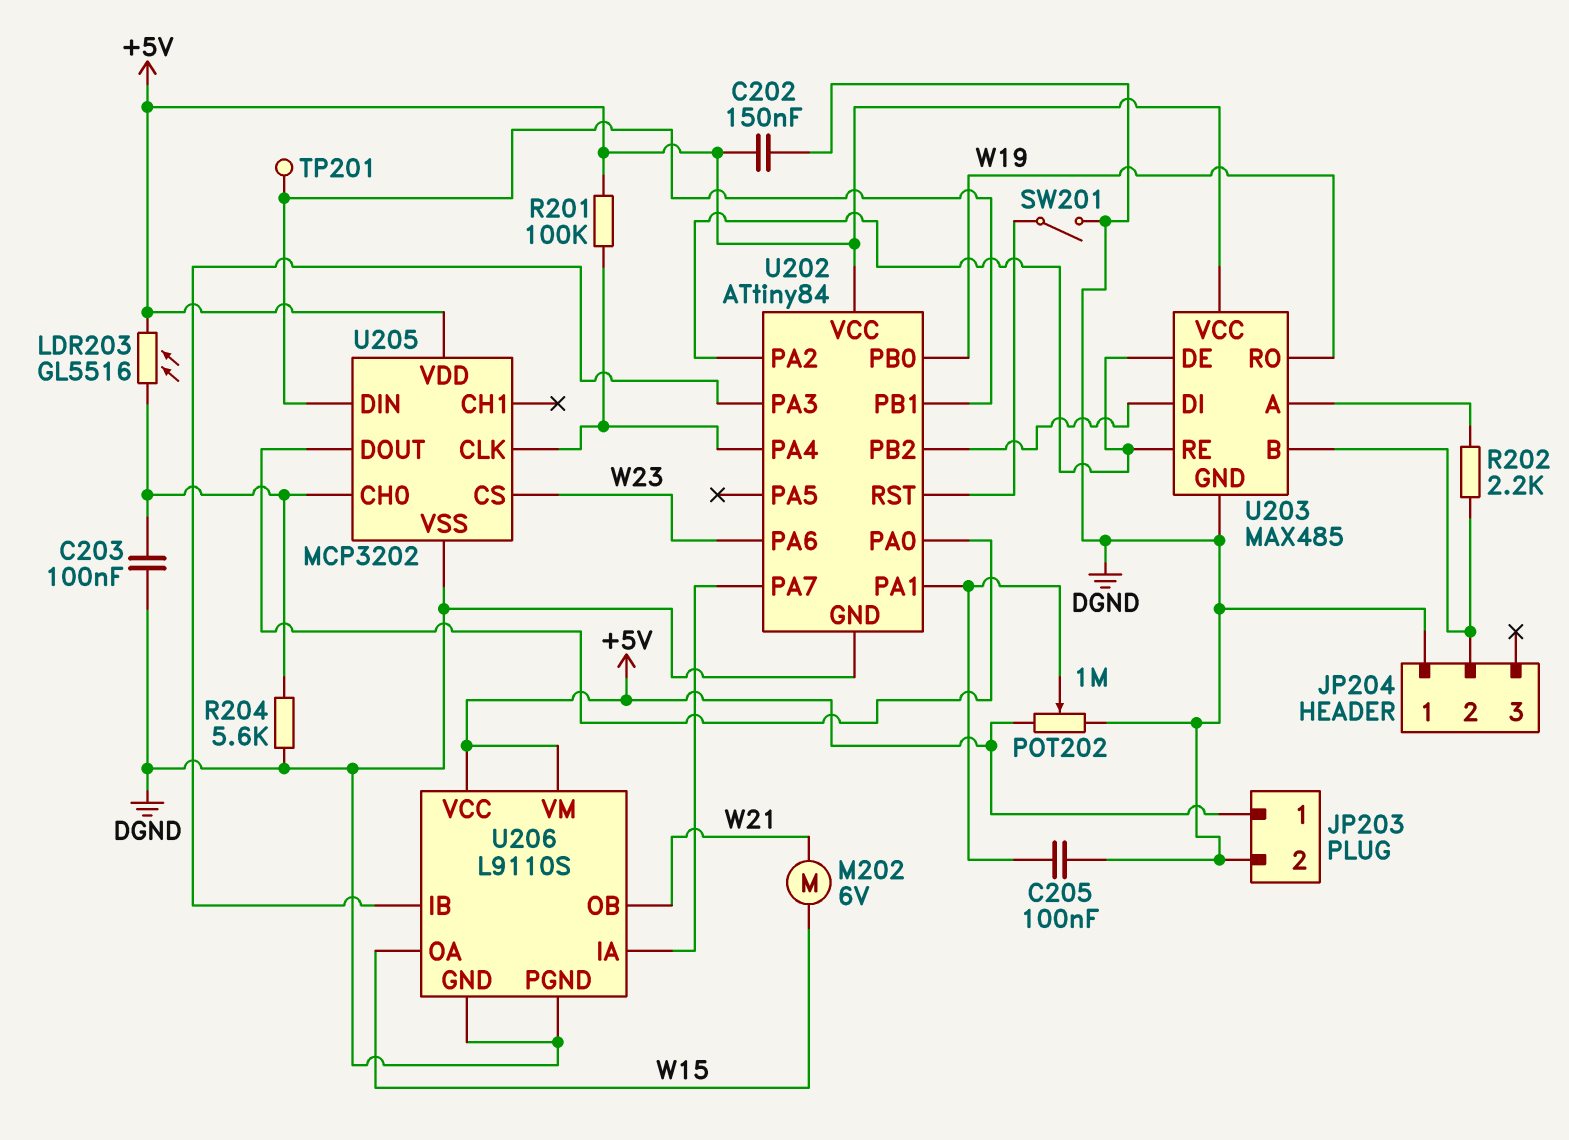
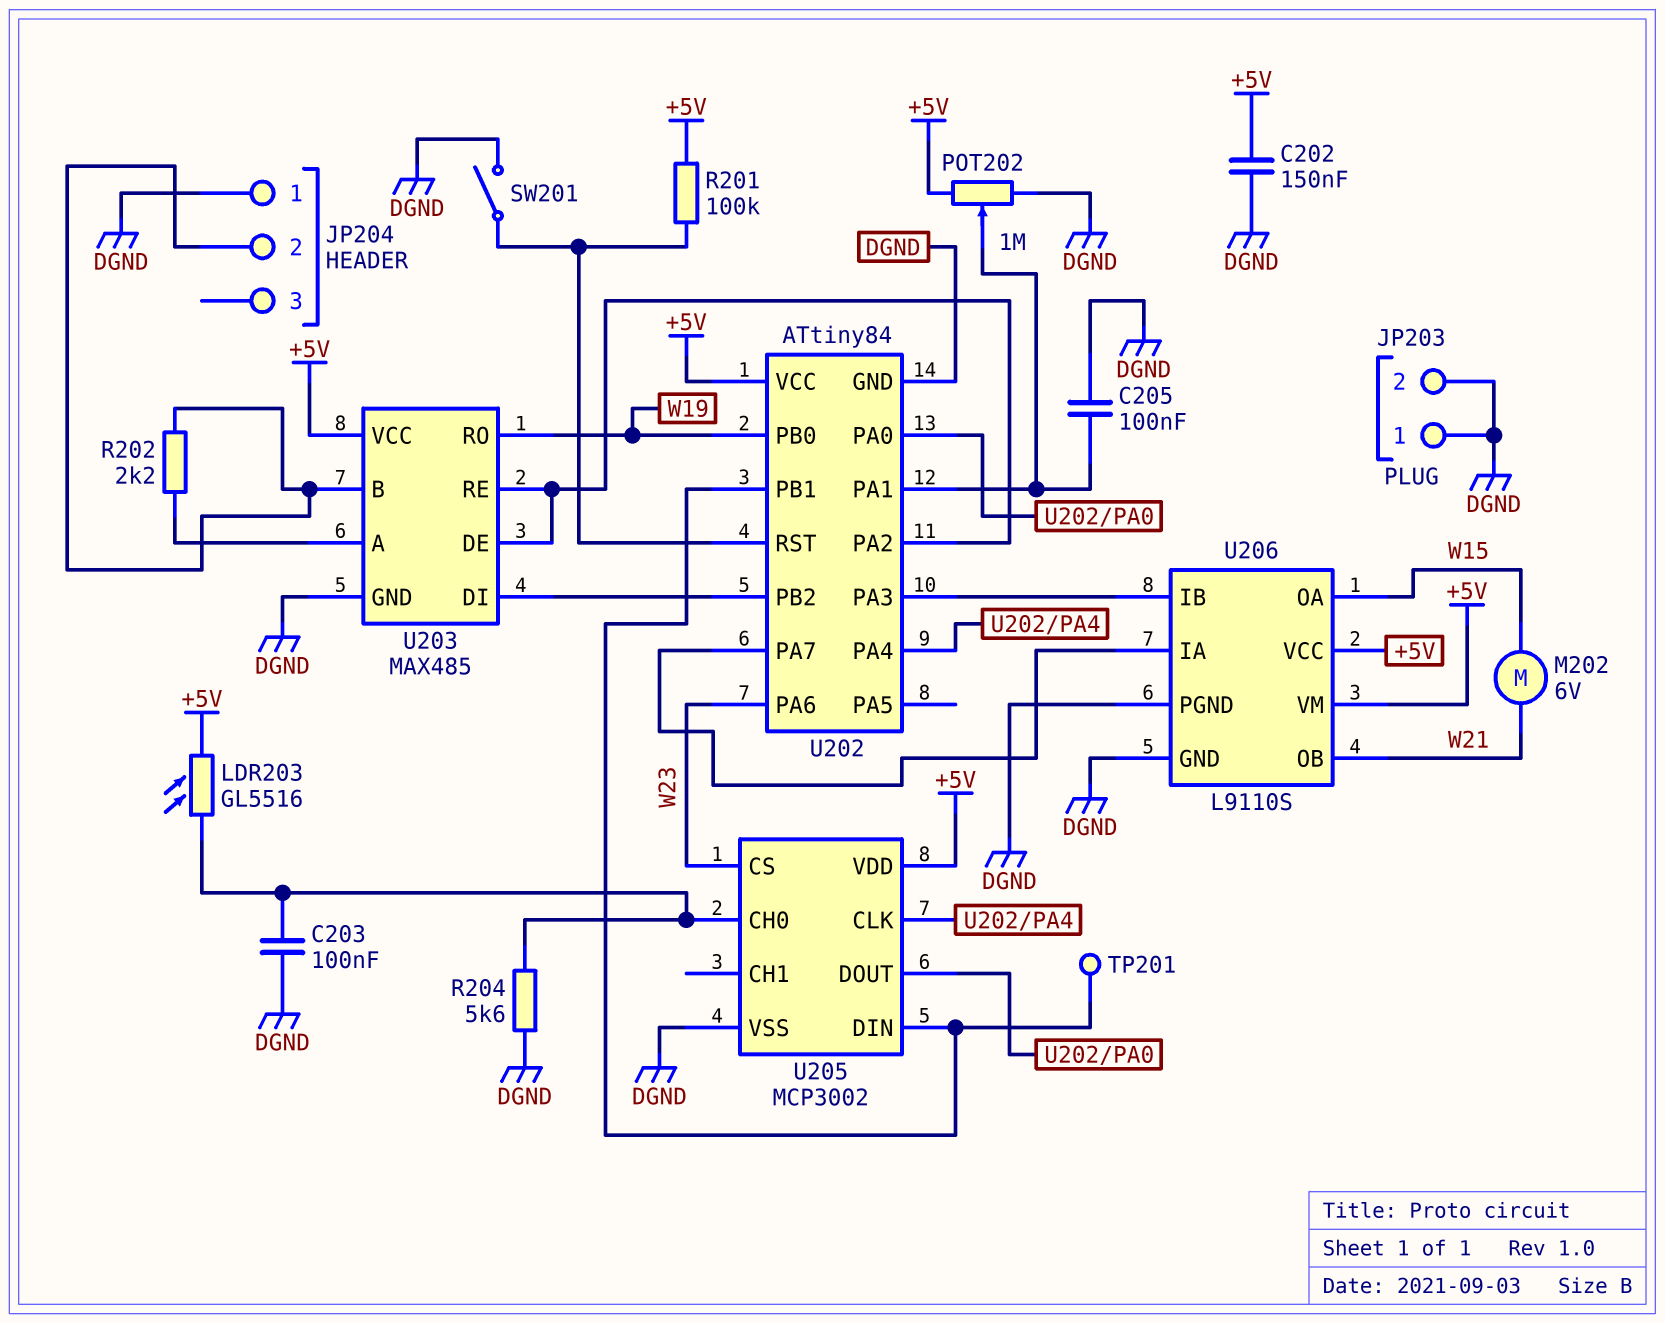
JP203 pin 1: +5V -> DGND
R201: 100k (+5V, U202/PA4) -> 100k (+5V, U202/RST)
U205: MCP3202 -> MCP3002

